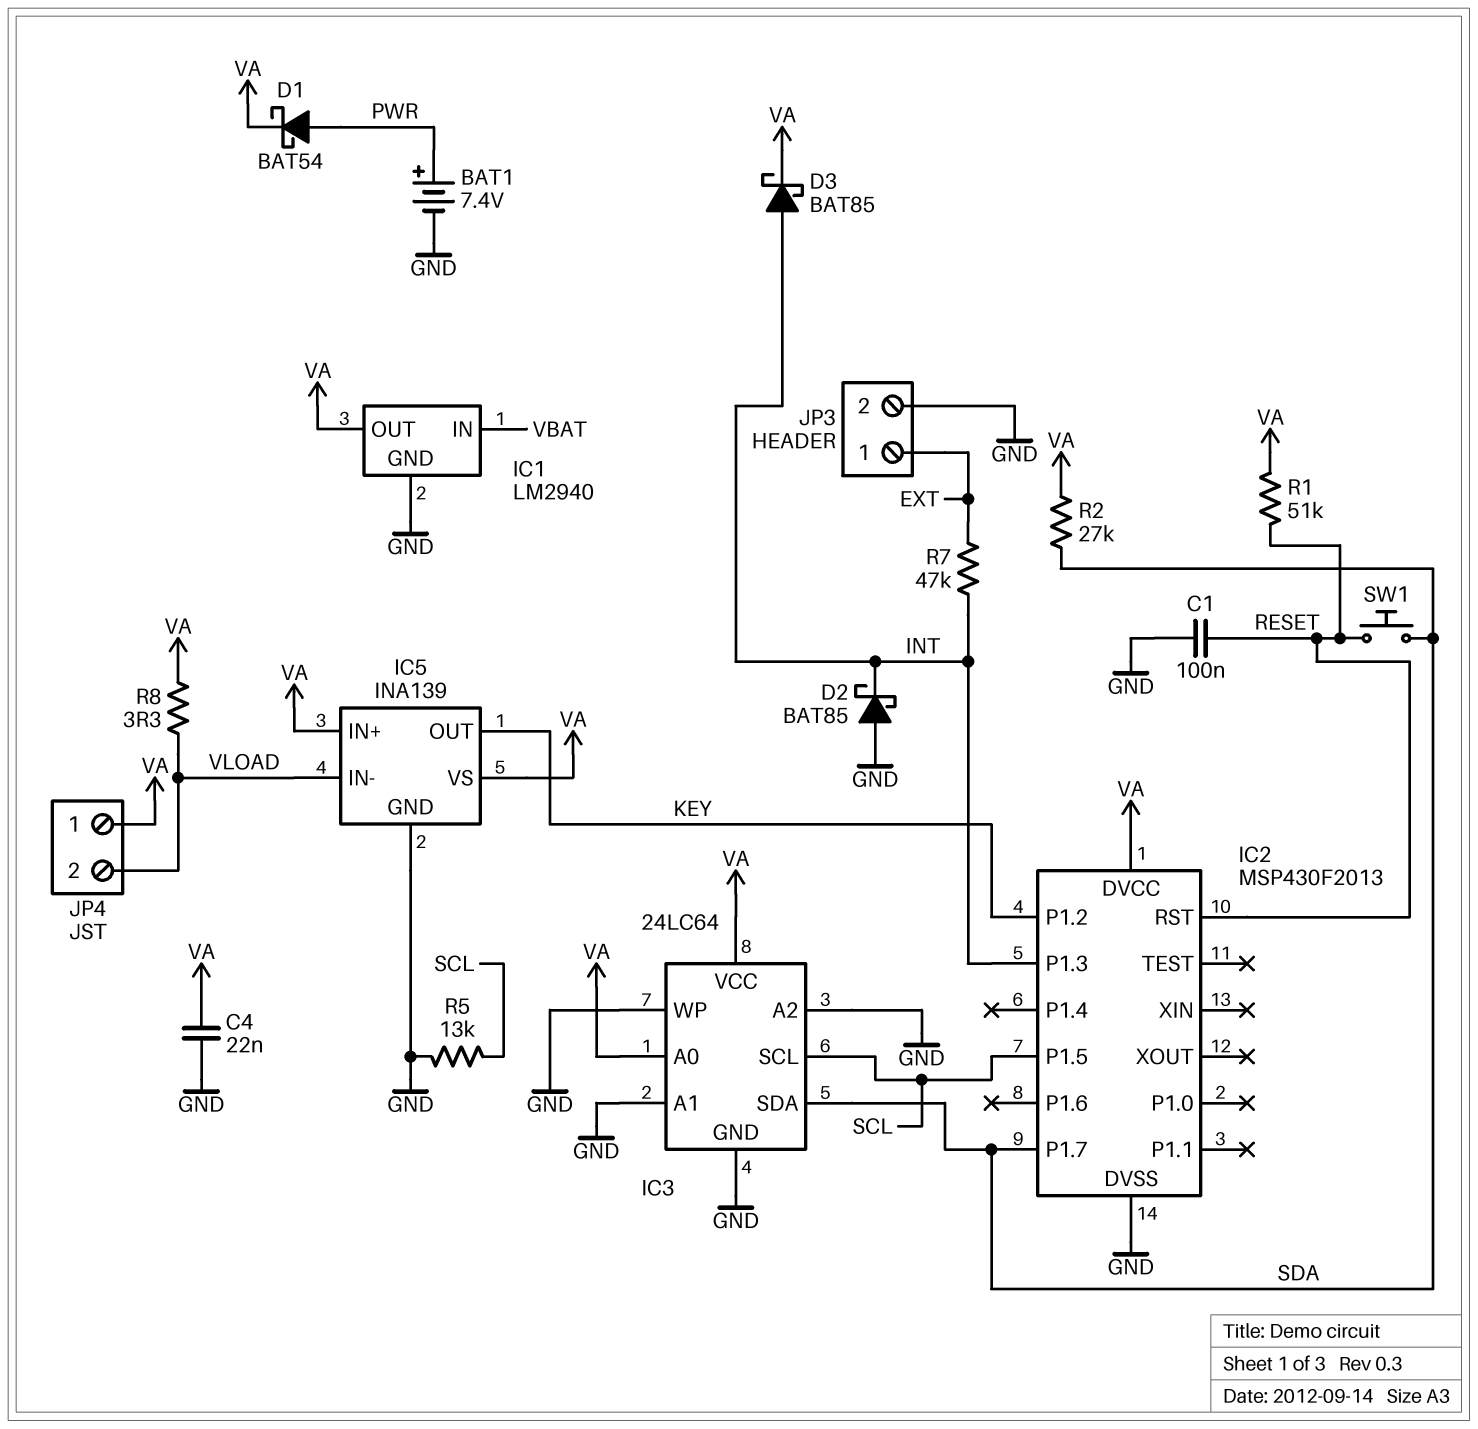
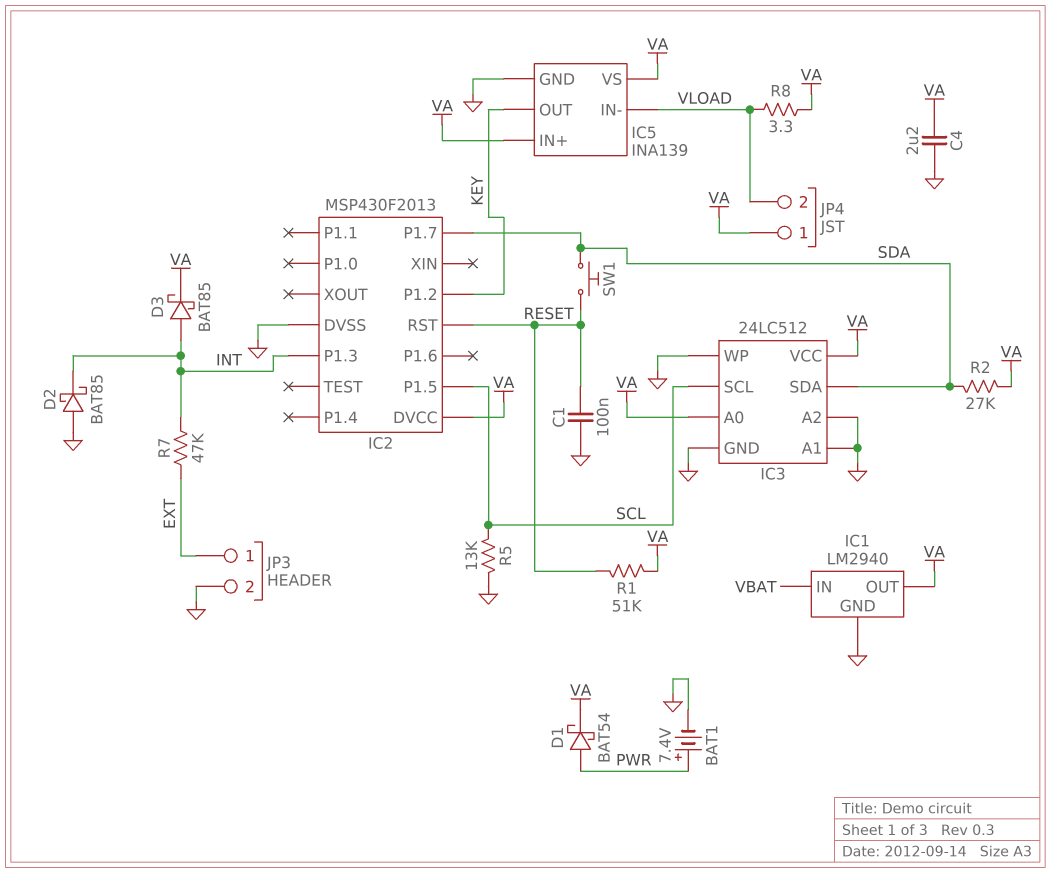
C4: 22nF (GND, VA) -> 2.2uF (GND, VA)
IC3: 24LC64 -> 24LC512

